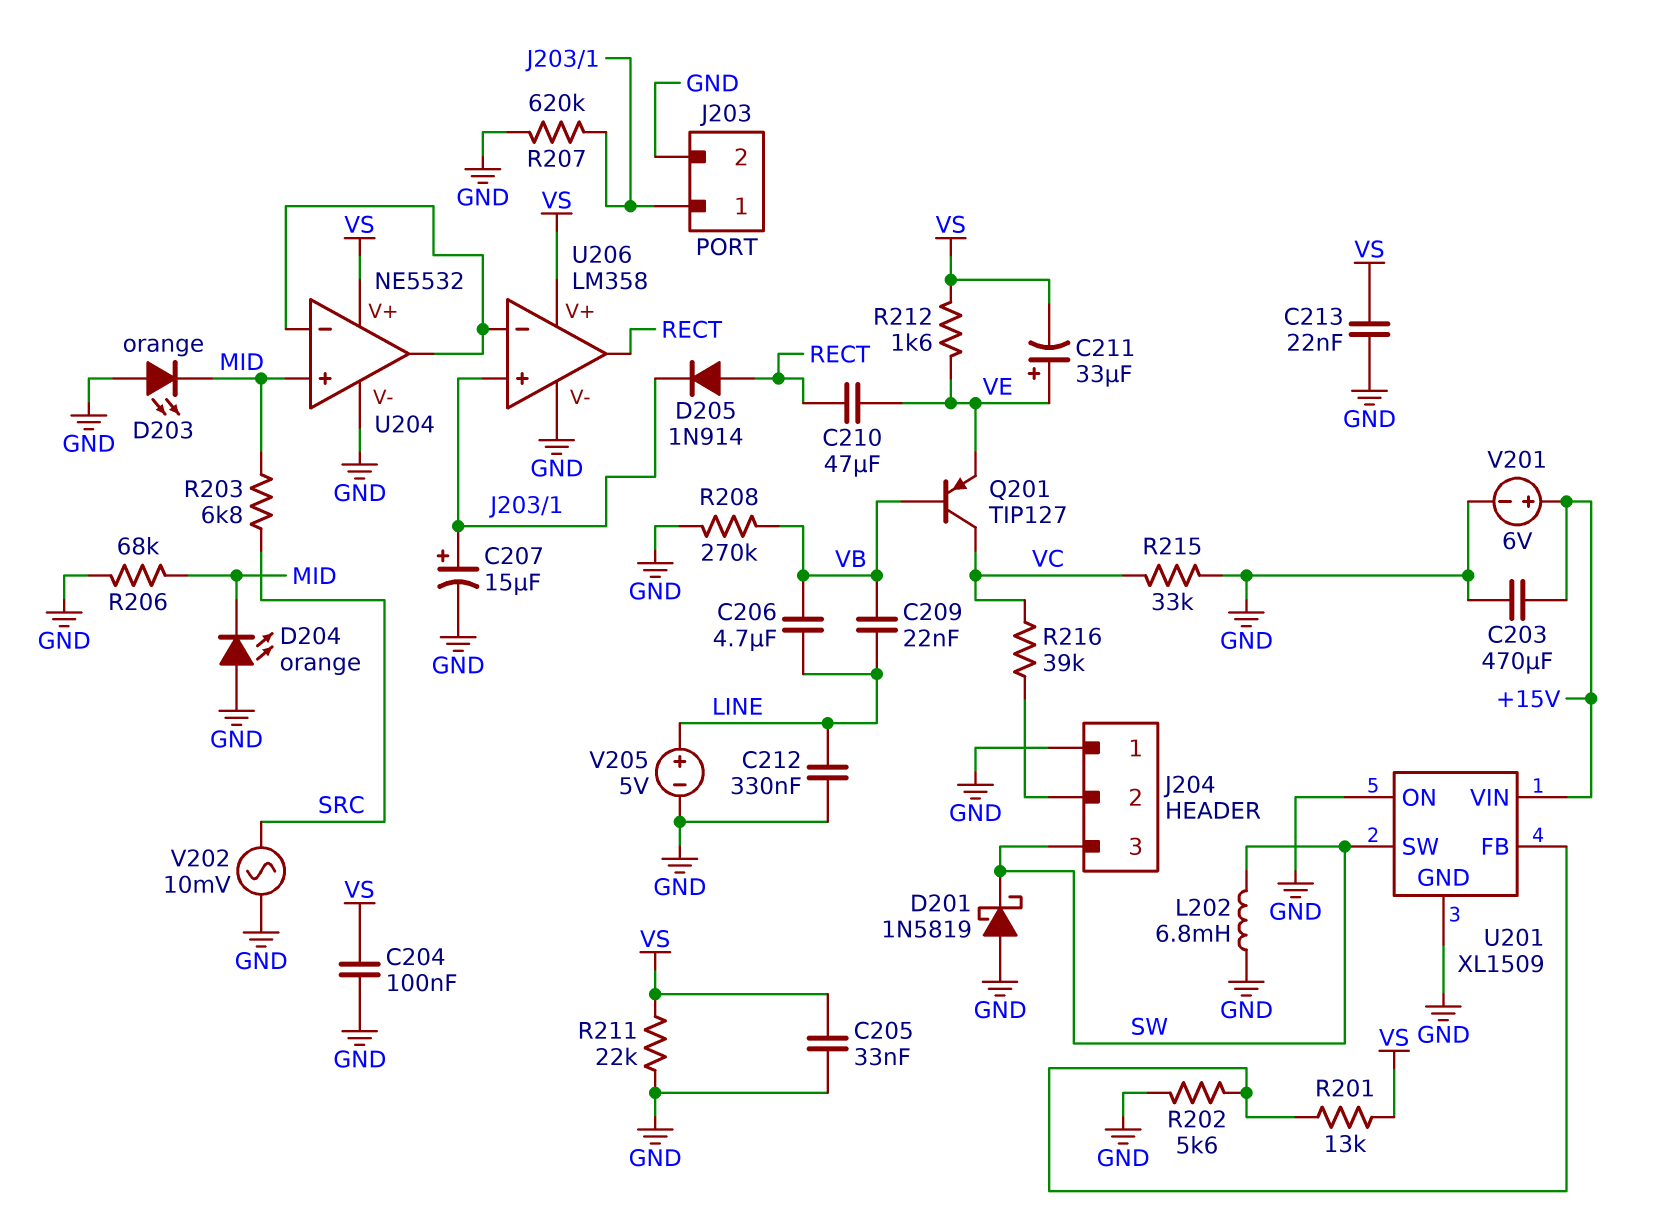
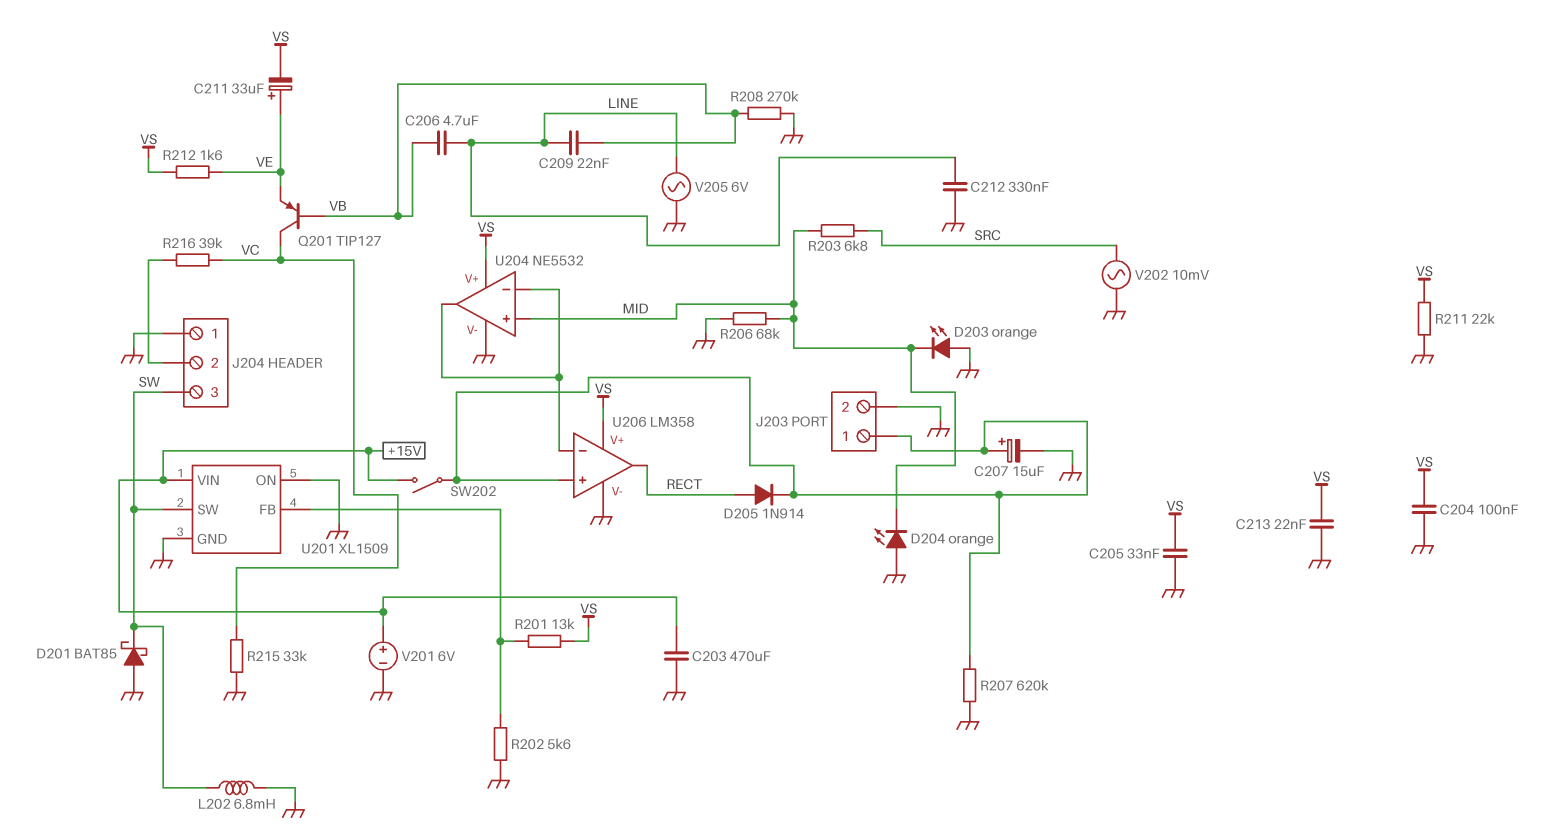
C210: 47uF (RECT, VE) -> none
D201: schottky 1N5819 (A GND, K SW) -> schottky BAT85 (A GND, K SW)
SW202: none -> switch (+15V, J203/1)
V205: 5V (plus LINE, minus GND) -> AC 6V (GND, LINE)

